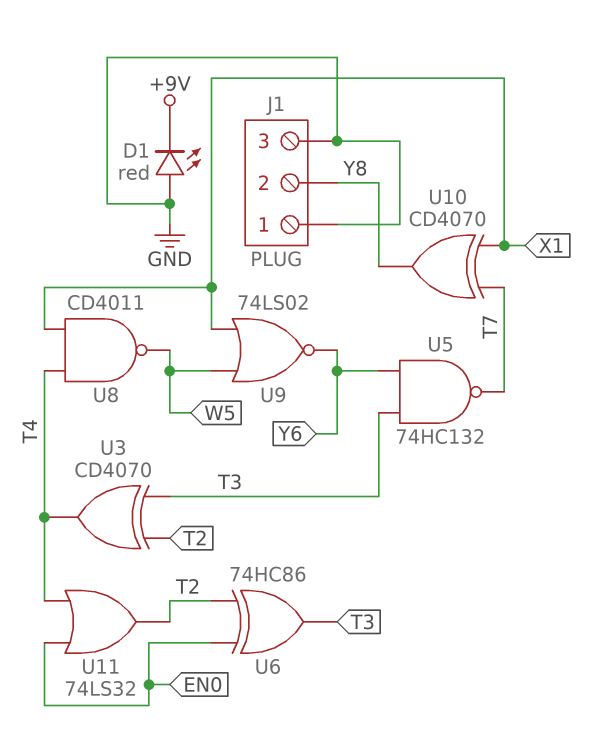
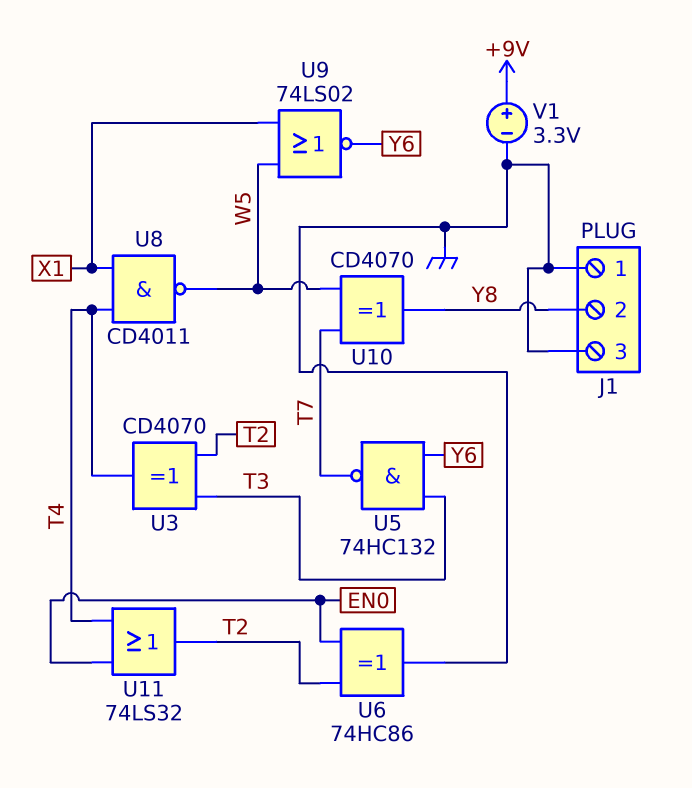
D1: LED red (A GND, K +9V) -> none
U6: XOR 74HC86 (in EN0, in T2, out T3) -> XOR 74HC86 (in EN0, in T2, out GND)
U10: XOR CD4070 (in T7, in X1, out Y8) -> XOR CD4070 (in T7, in W5, out Y8)
V1: none -> 3.3V (plus +9V, minus GND)

